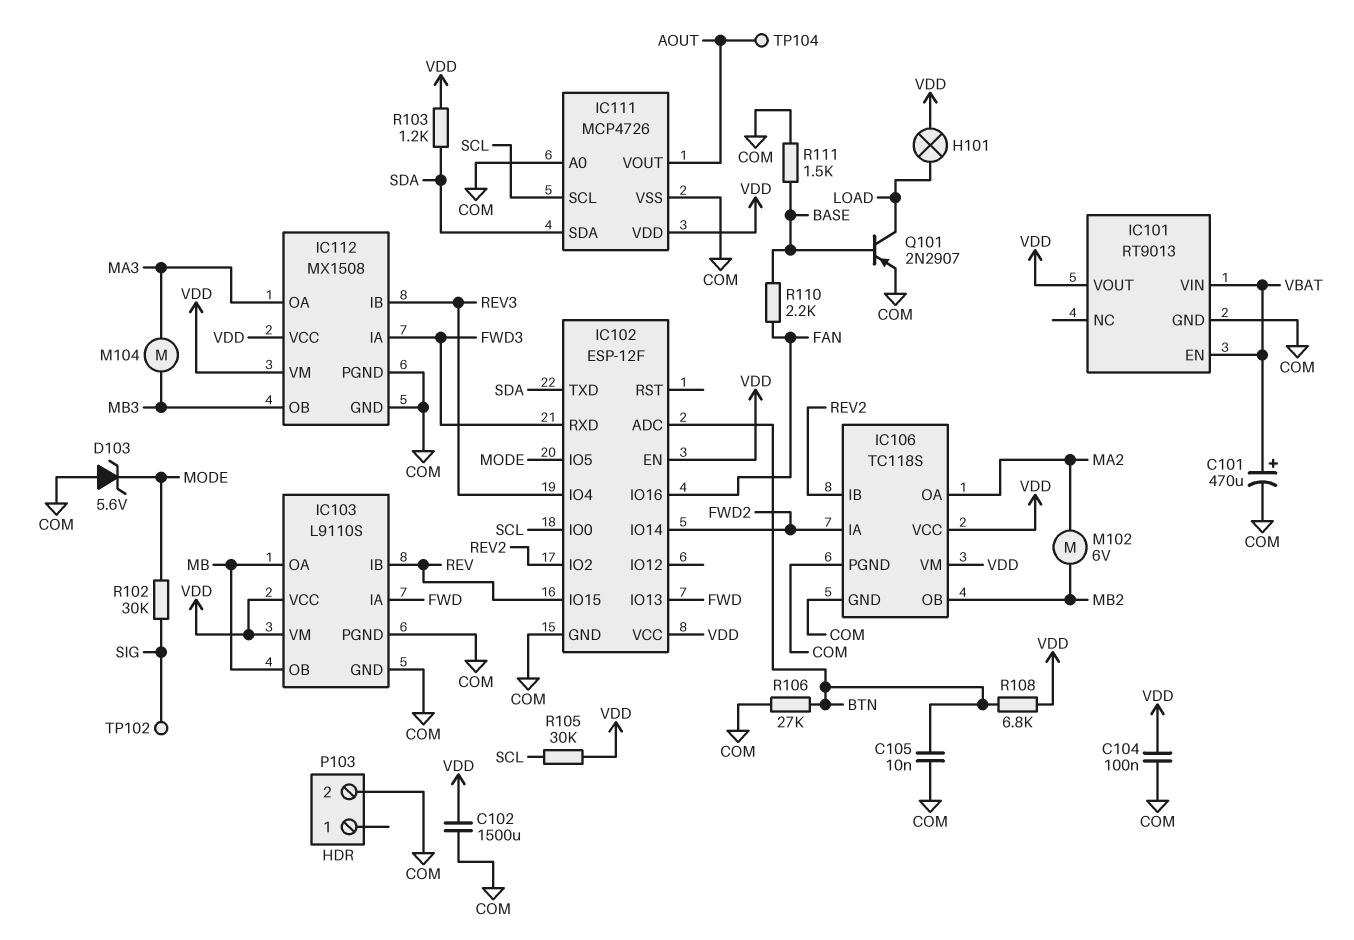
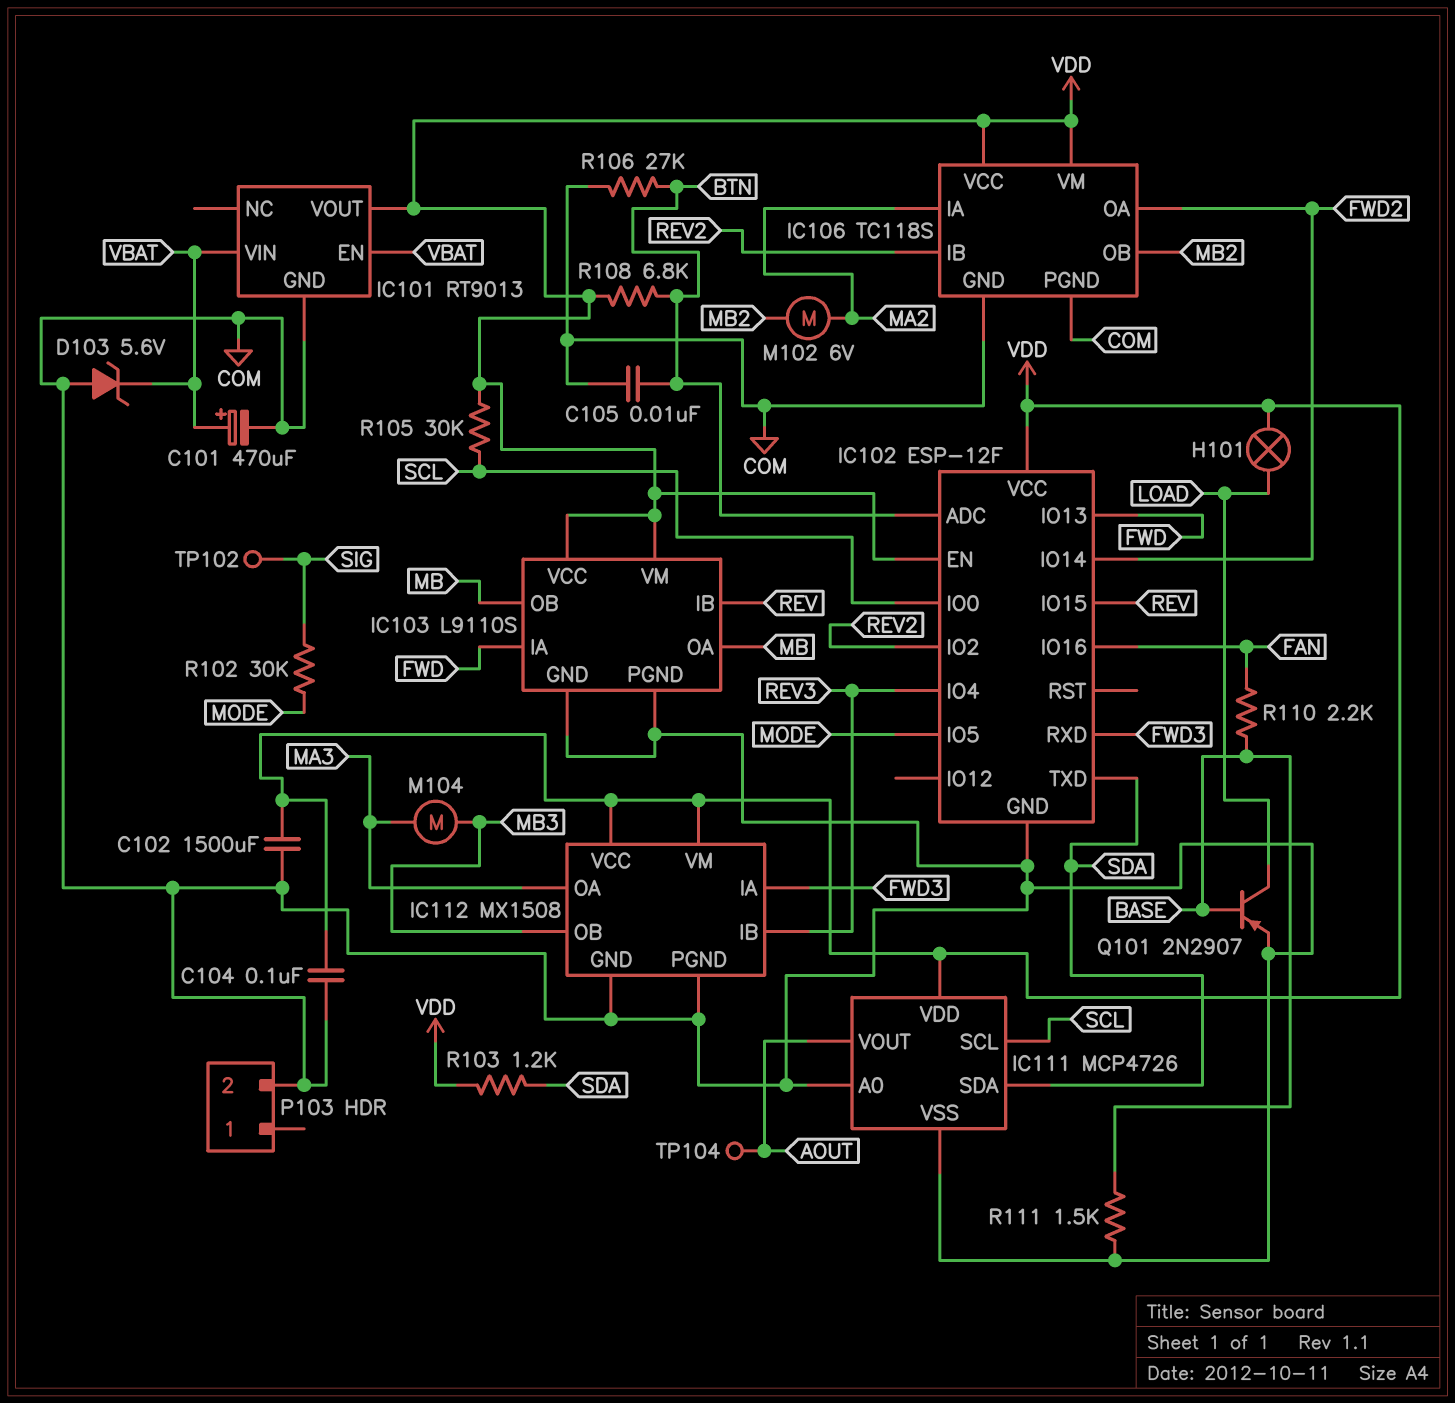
D103: zener 5.6V (A COM, K MODE) -> zener 5.6V (A COM, K VBAT)
IC106 pin IA: FWD2 -> MA2
IC106 pin OA: MA2 -> FWD2

